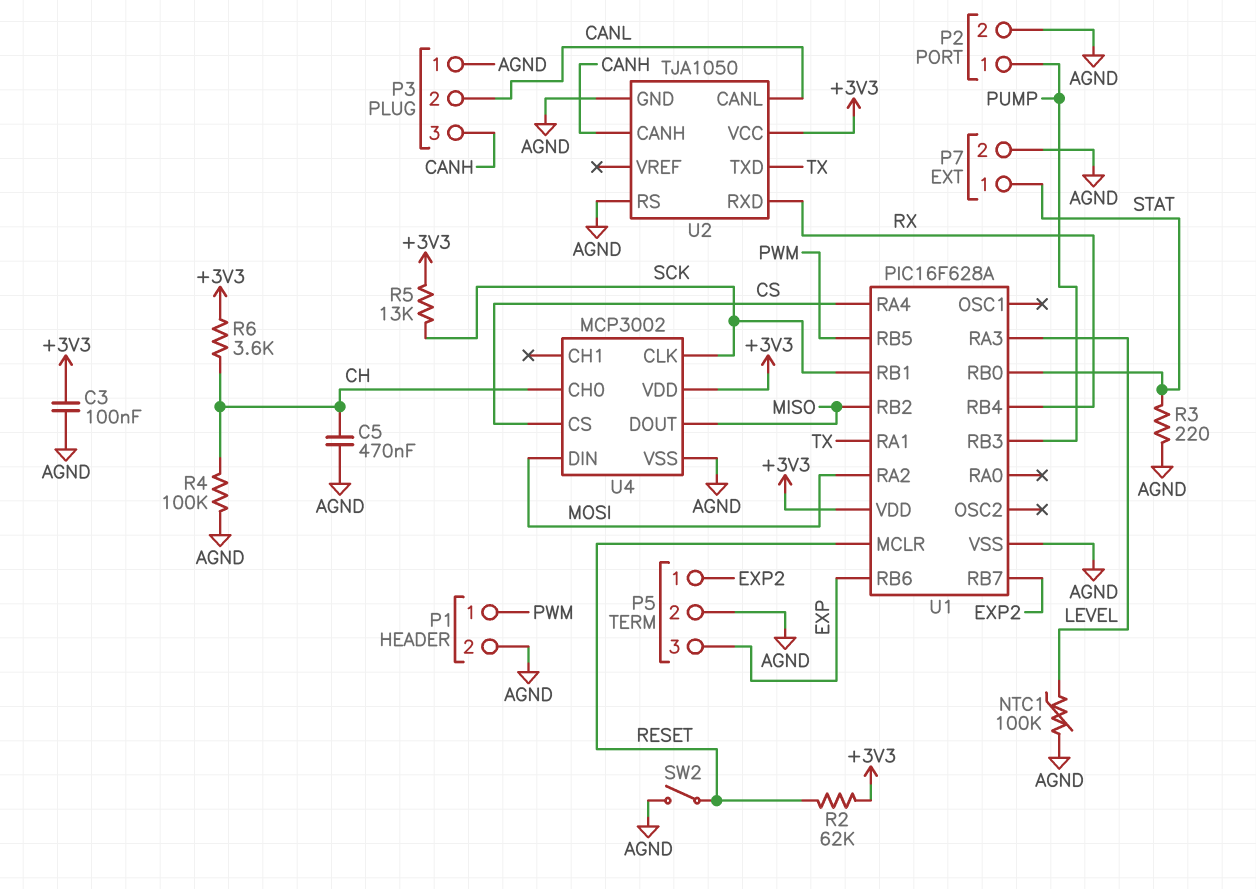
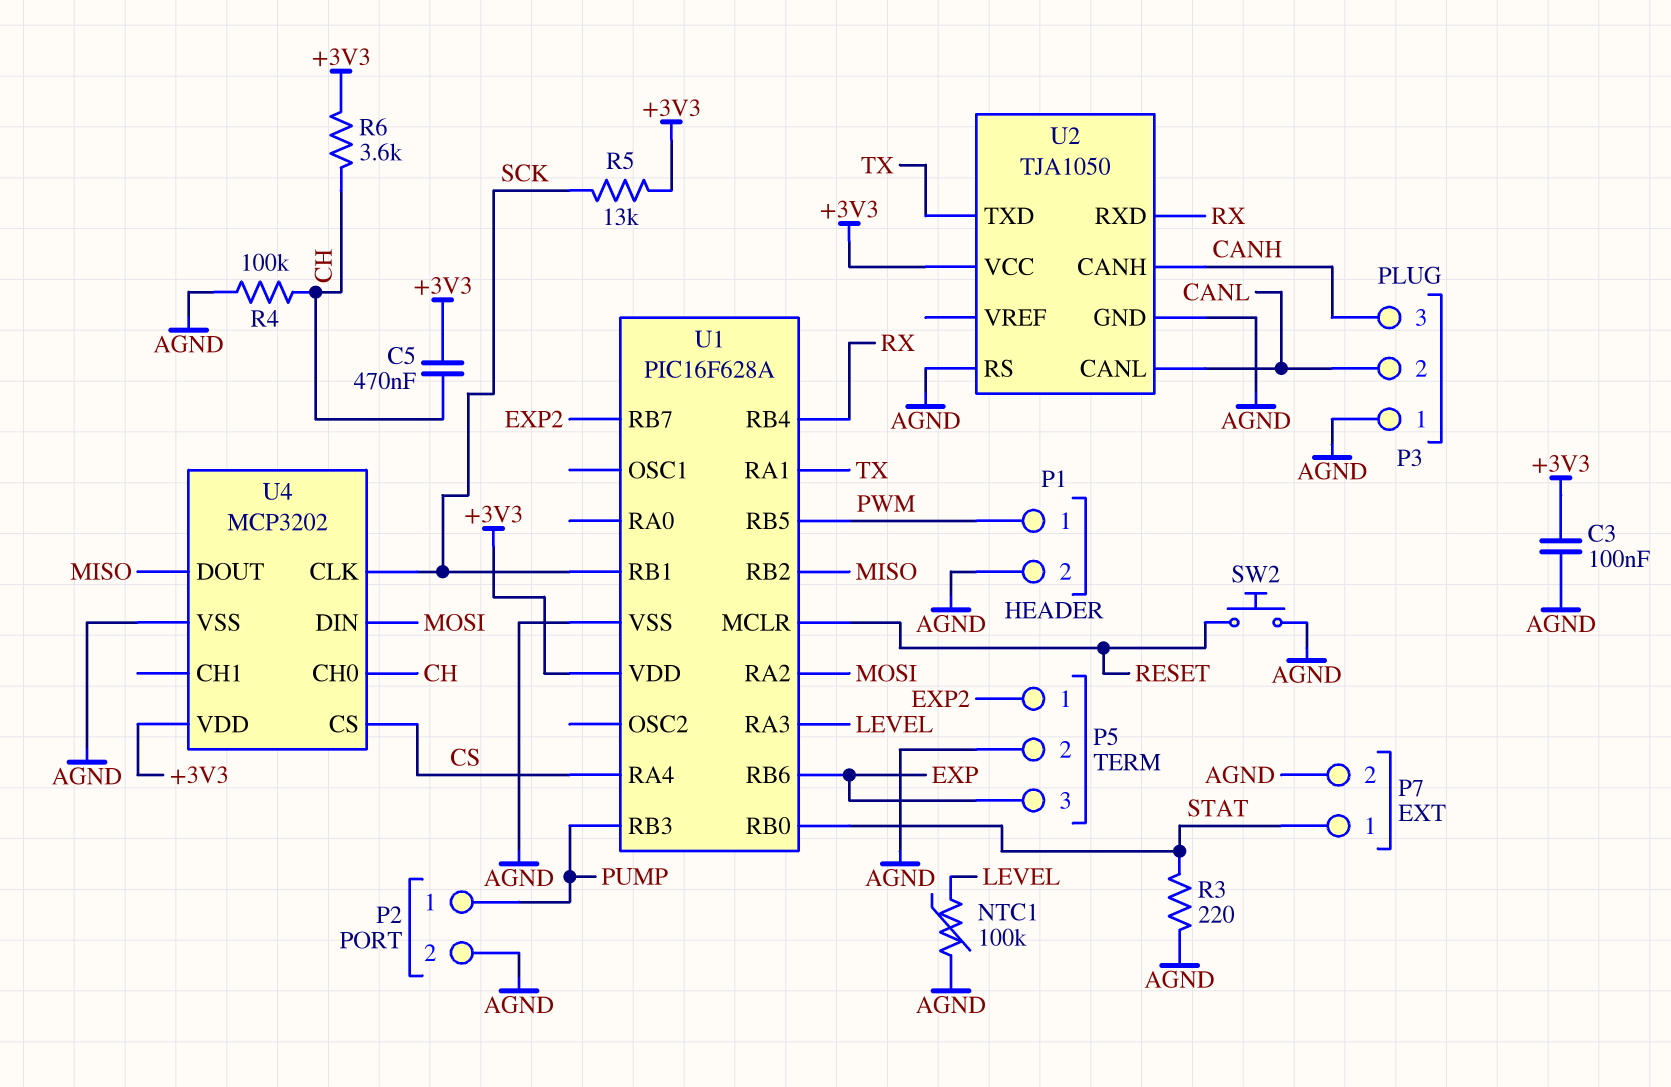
C5: 470nF (AGND, CH) -> 470nF (+3V3, CH)
R2: 62k (+3V3, RESET) -> none
SW2: switch (AGND, RESET) -> button (AGND, RESET)
U4: MCP3002 -> MCP3202

